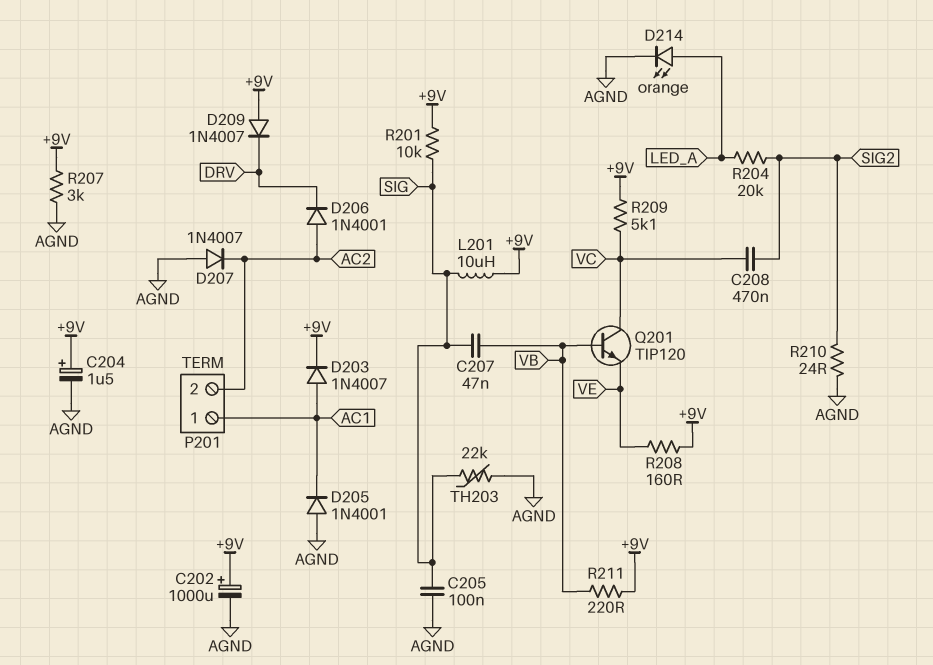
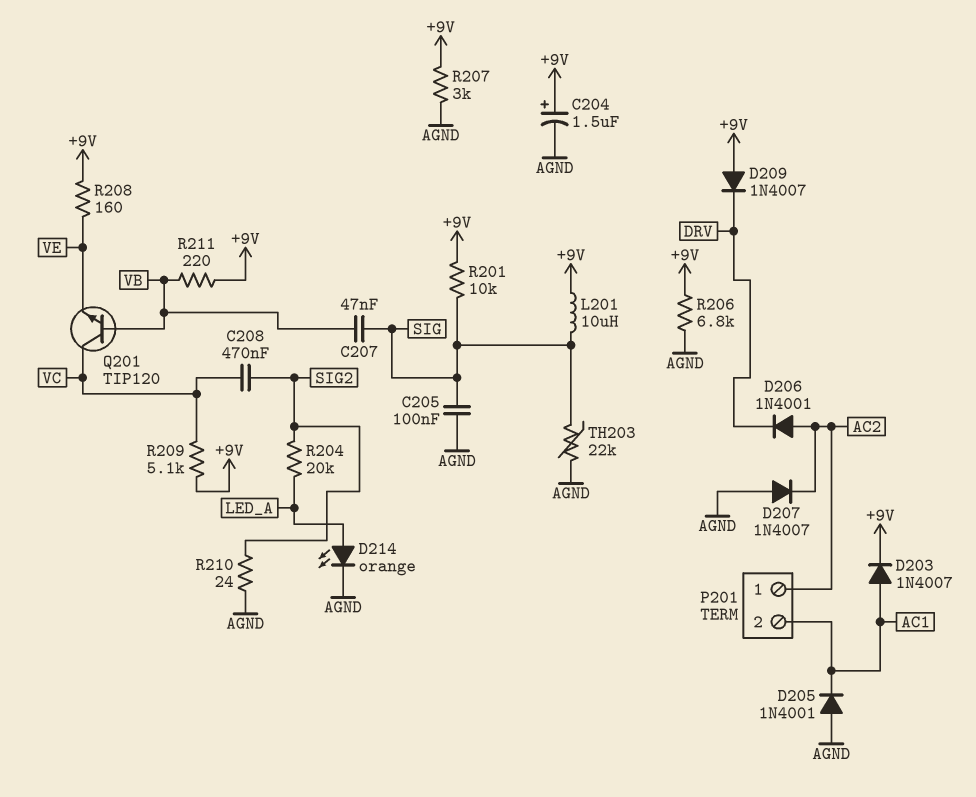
C202: 1000uF (plus +9V, minus AGND) -> none
P201 pin 1: AC1 -> AC2
P201 pin 2: AC2 -> AC1
R206: none -> 6.8k (+9V, AGND)

